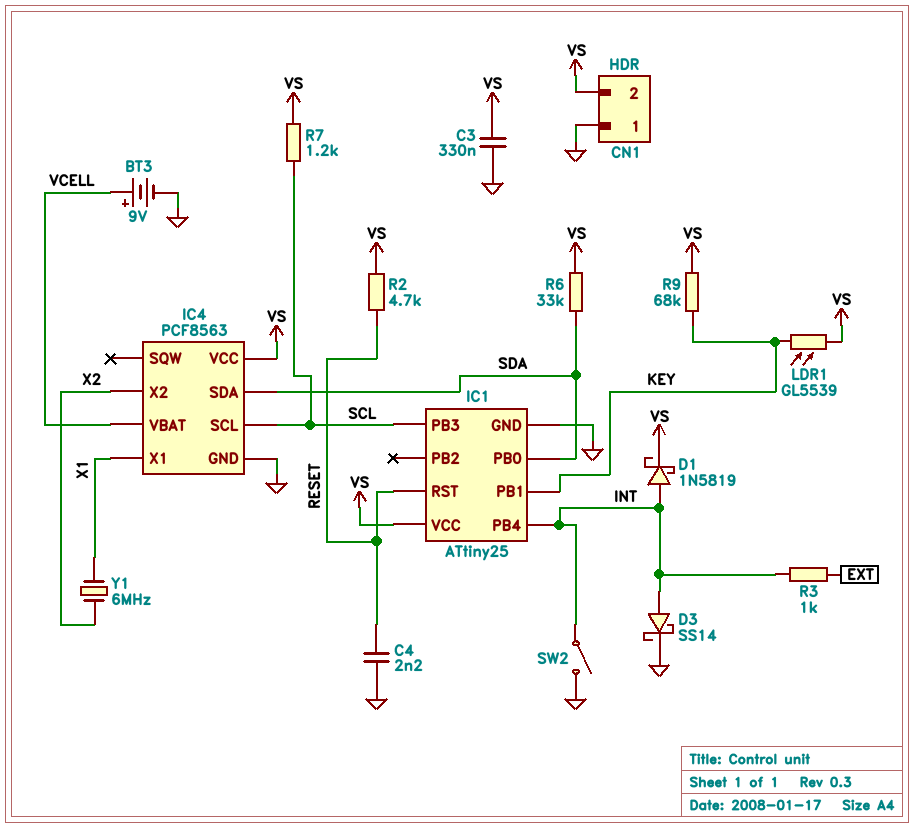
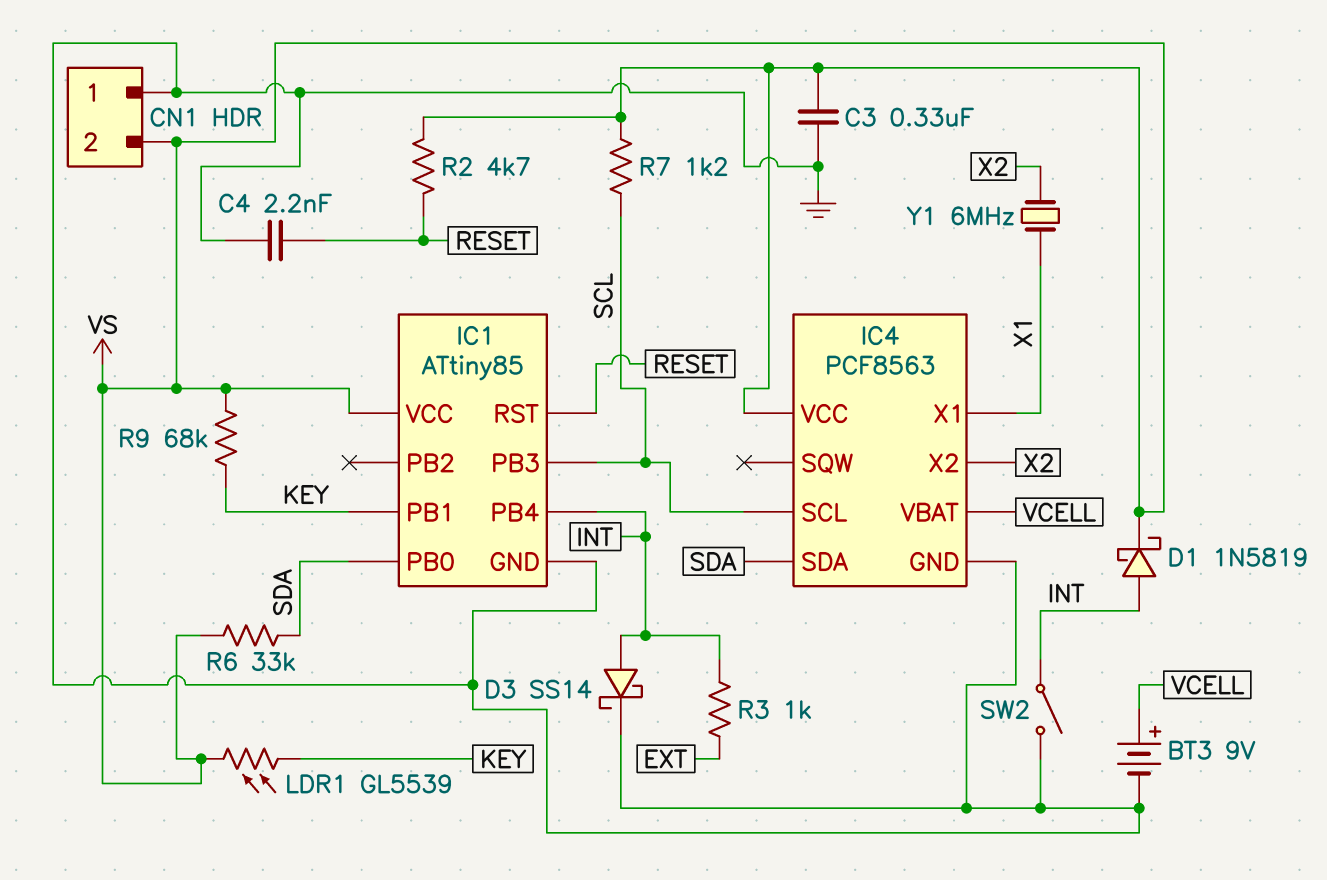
IC1: ATtiny25 -> ATtiny85

